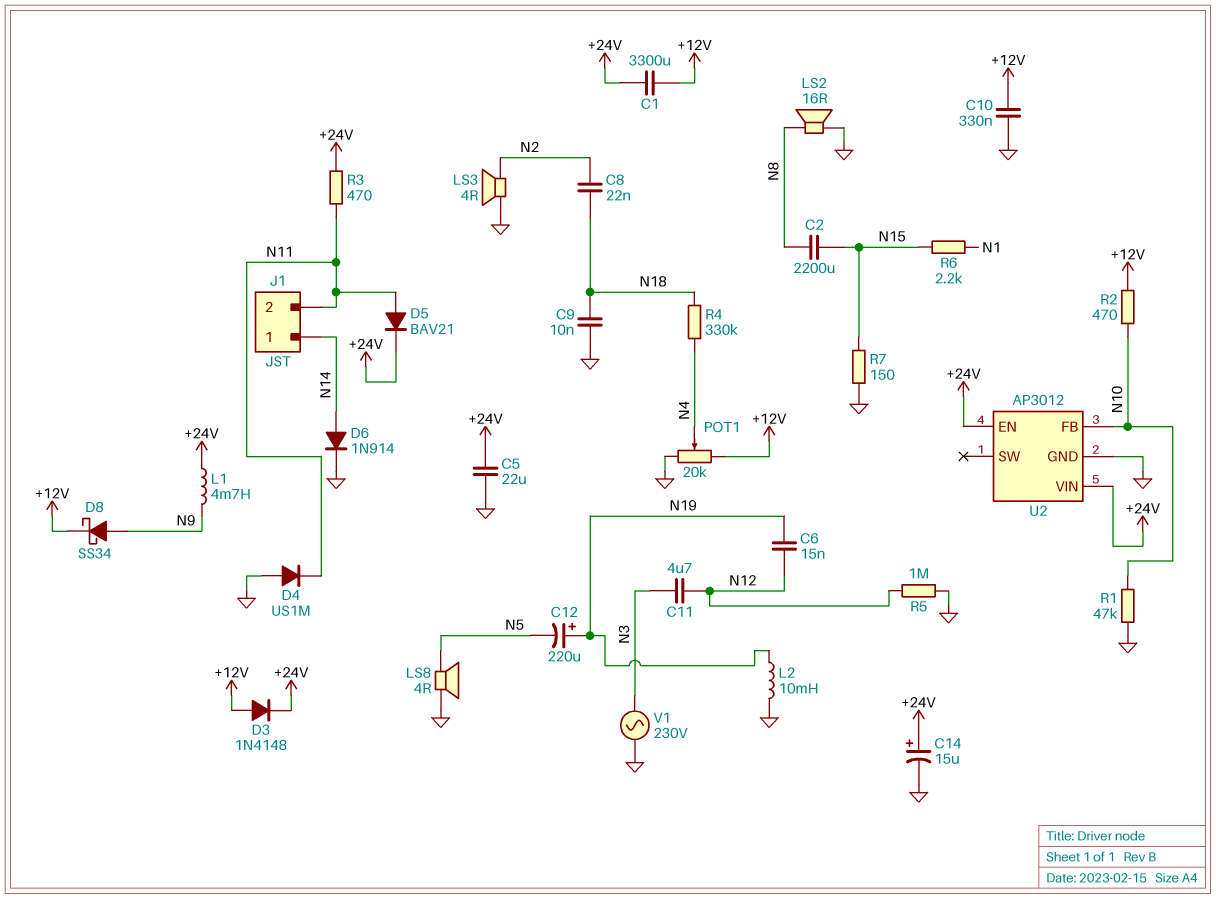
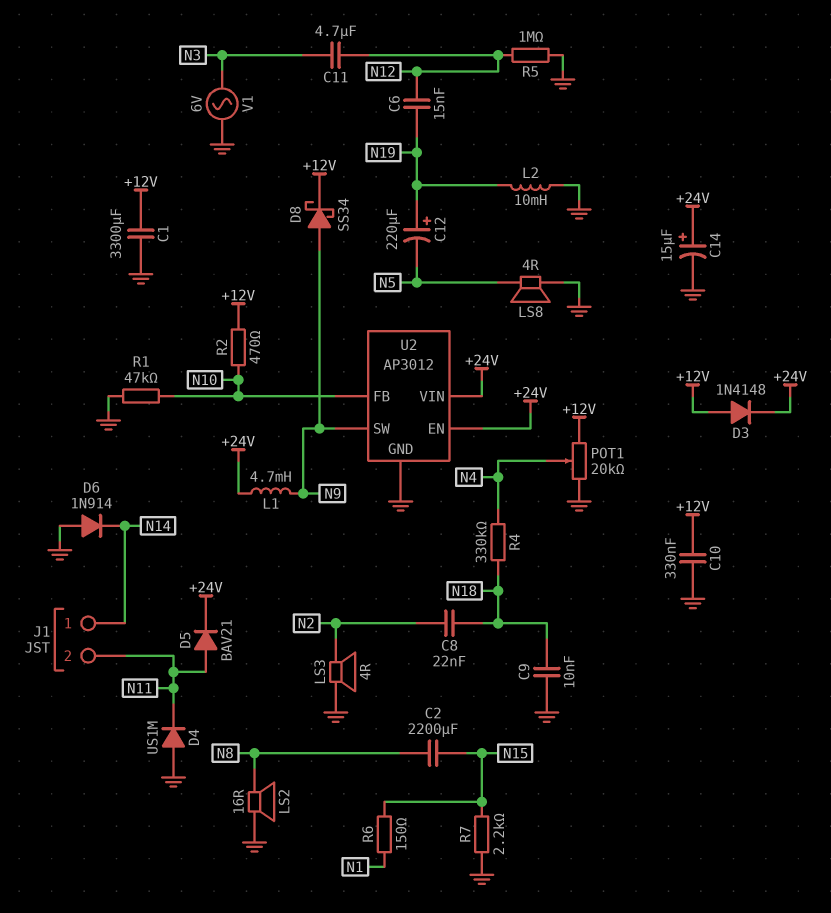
C1: 3300uF (+12V, +24V) -> 3300uF (+12V, GND)
C5: 22uF (+24V, GND) -> none
D6: diode 1N914 (A N14, K GND) -> diode 1N914 (A GND, K N14)
R3: 470 (+24V, N11) -> none
R6: 2.2k (N1, N15) -> 150 (N1, N15)
R7: 150 (GND, N15) -> 2.2k (GND, N15)
U2 pin SW: none -> N9
V1: AC 230V (GND, N3) -> AC 6V (GND, N3)

